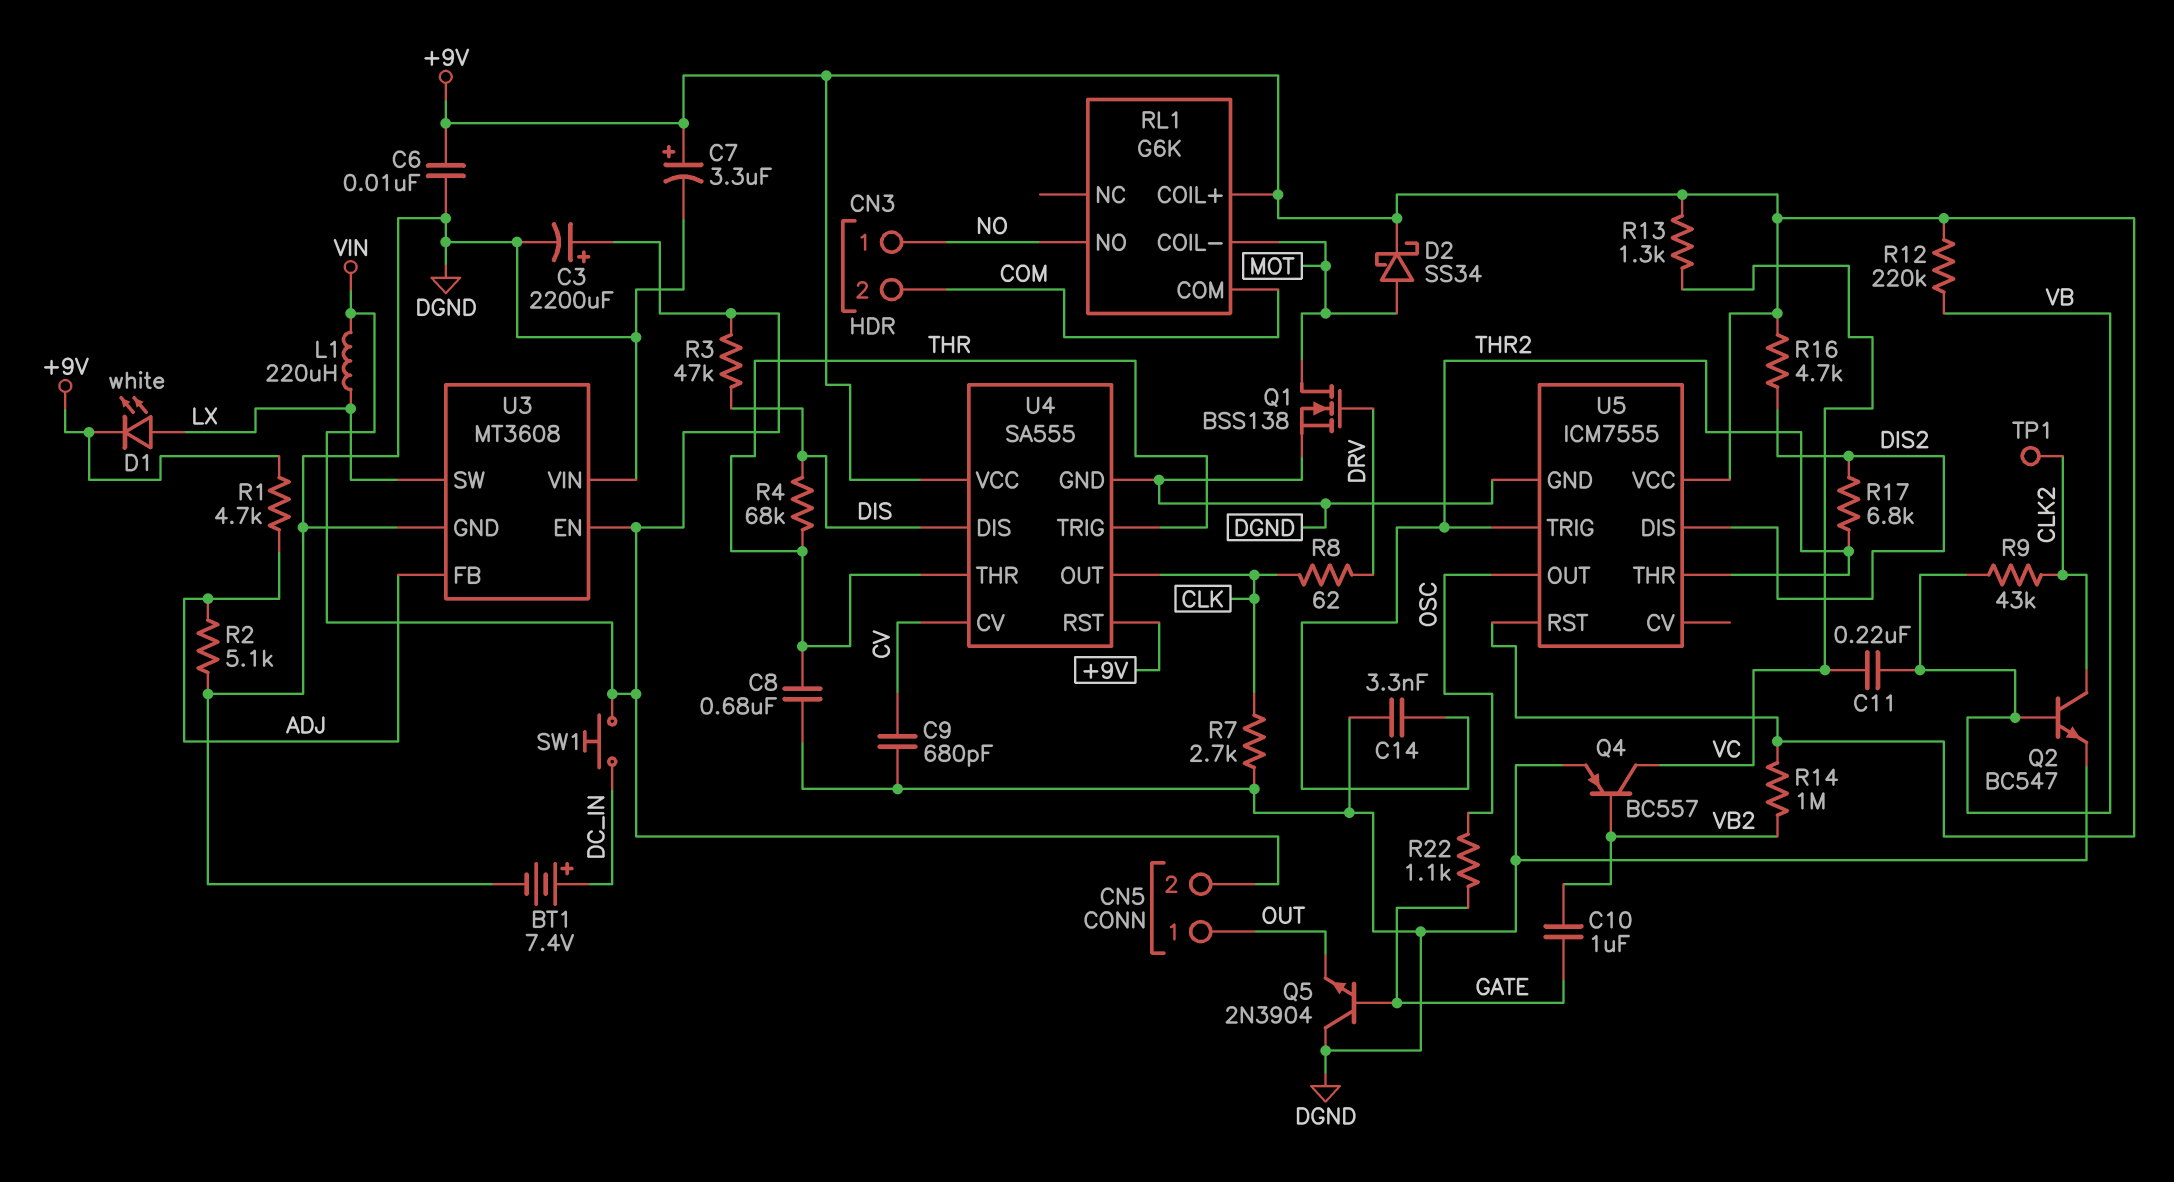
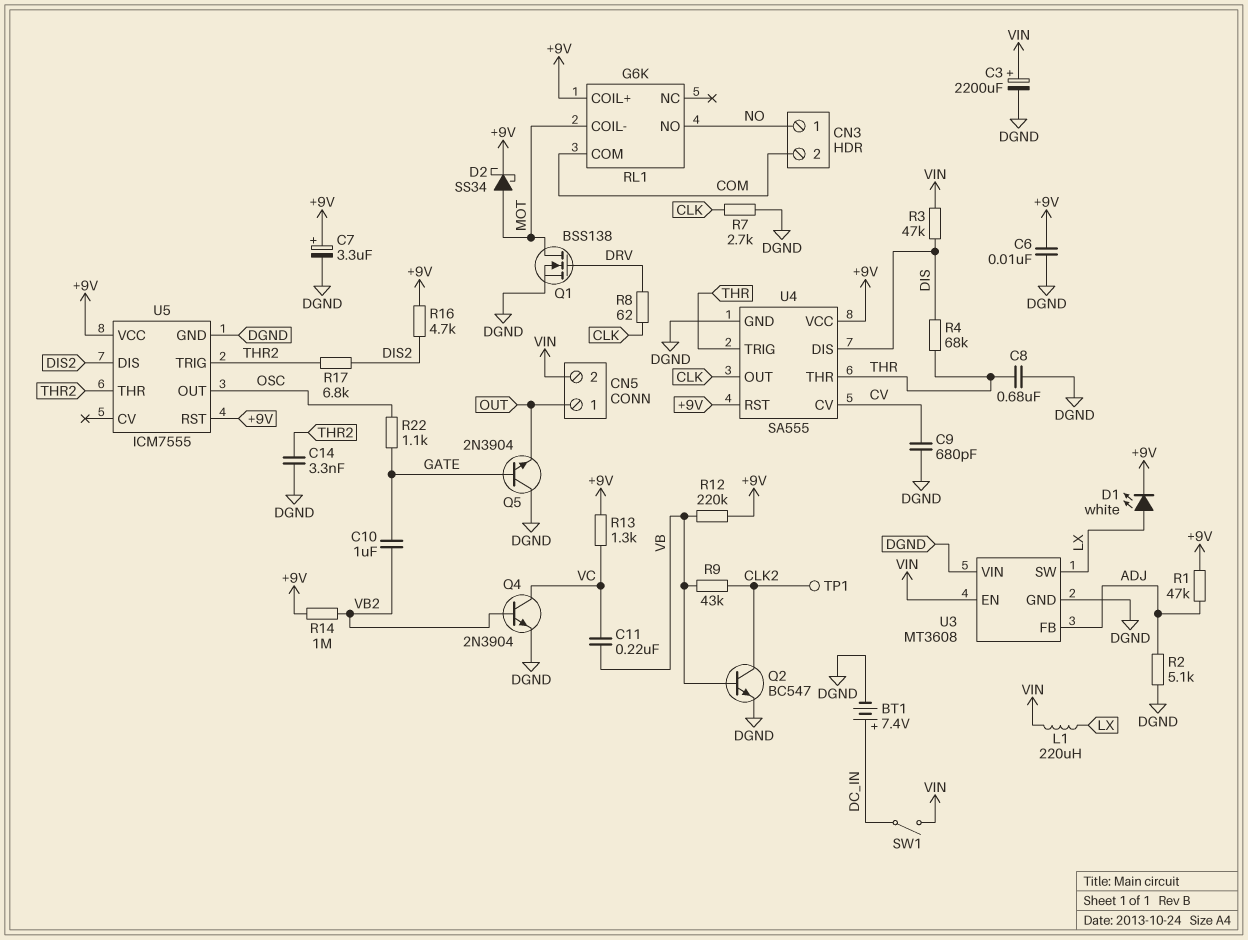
Q4: PNP BC557 (B VB2, C VC, E DGND) -> NPN 2N3904 (B VB2, C VC, E DGND)
R1: 4.7k (+9V, ADJ) -> 47k (+9V, ADJ)
SW1: button (DC_IN, VIN) -> switch (DC_IN, VIN)

